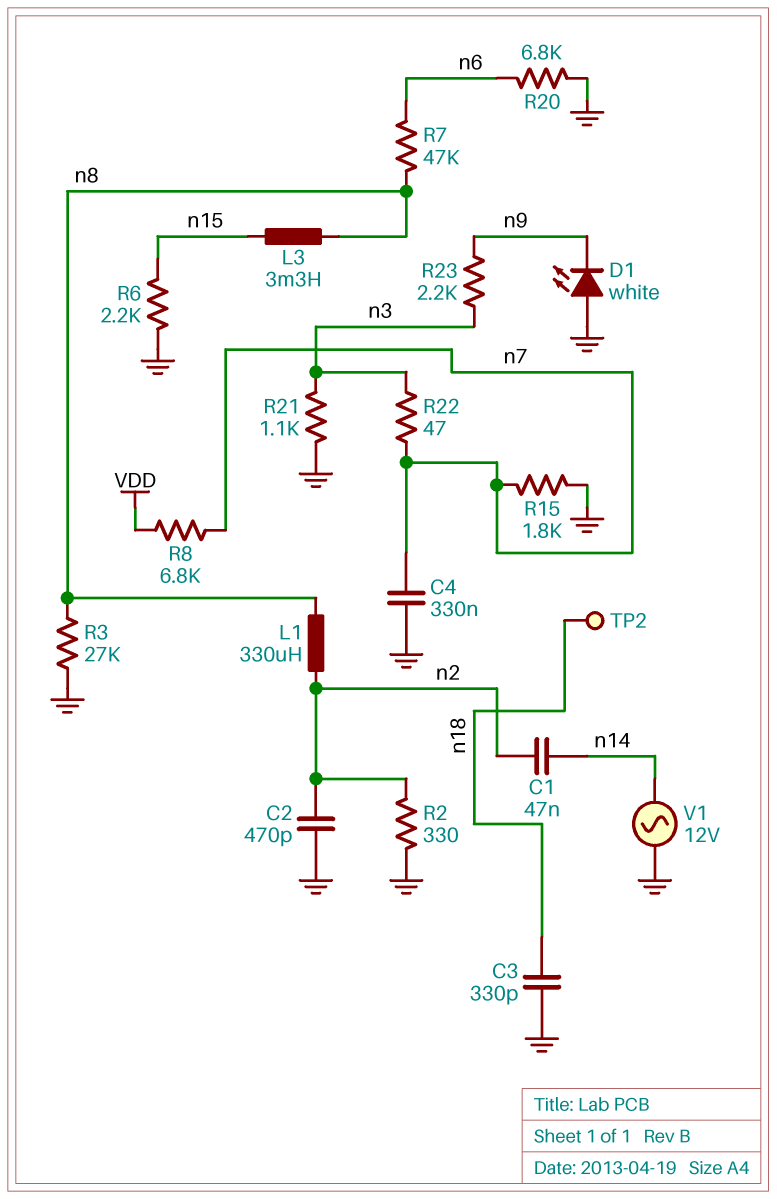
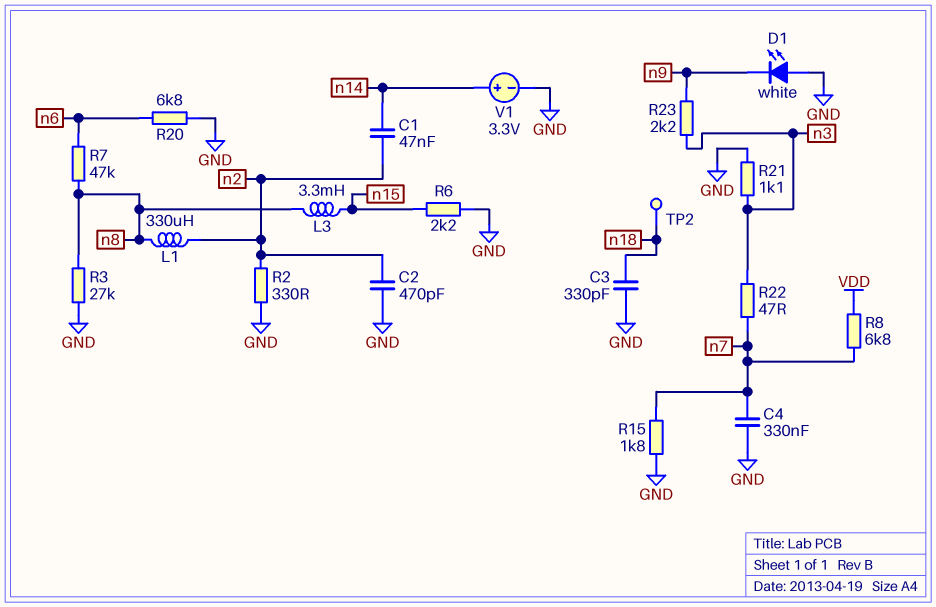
V1: AC 12V (GND, n14) -> 3.3V (plus n14, minus GND)

